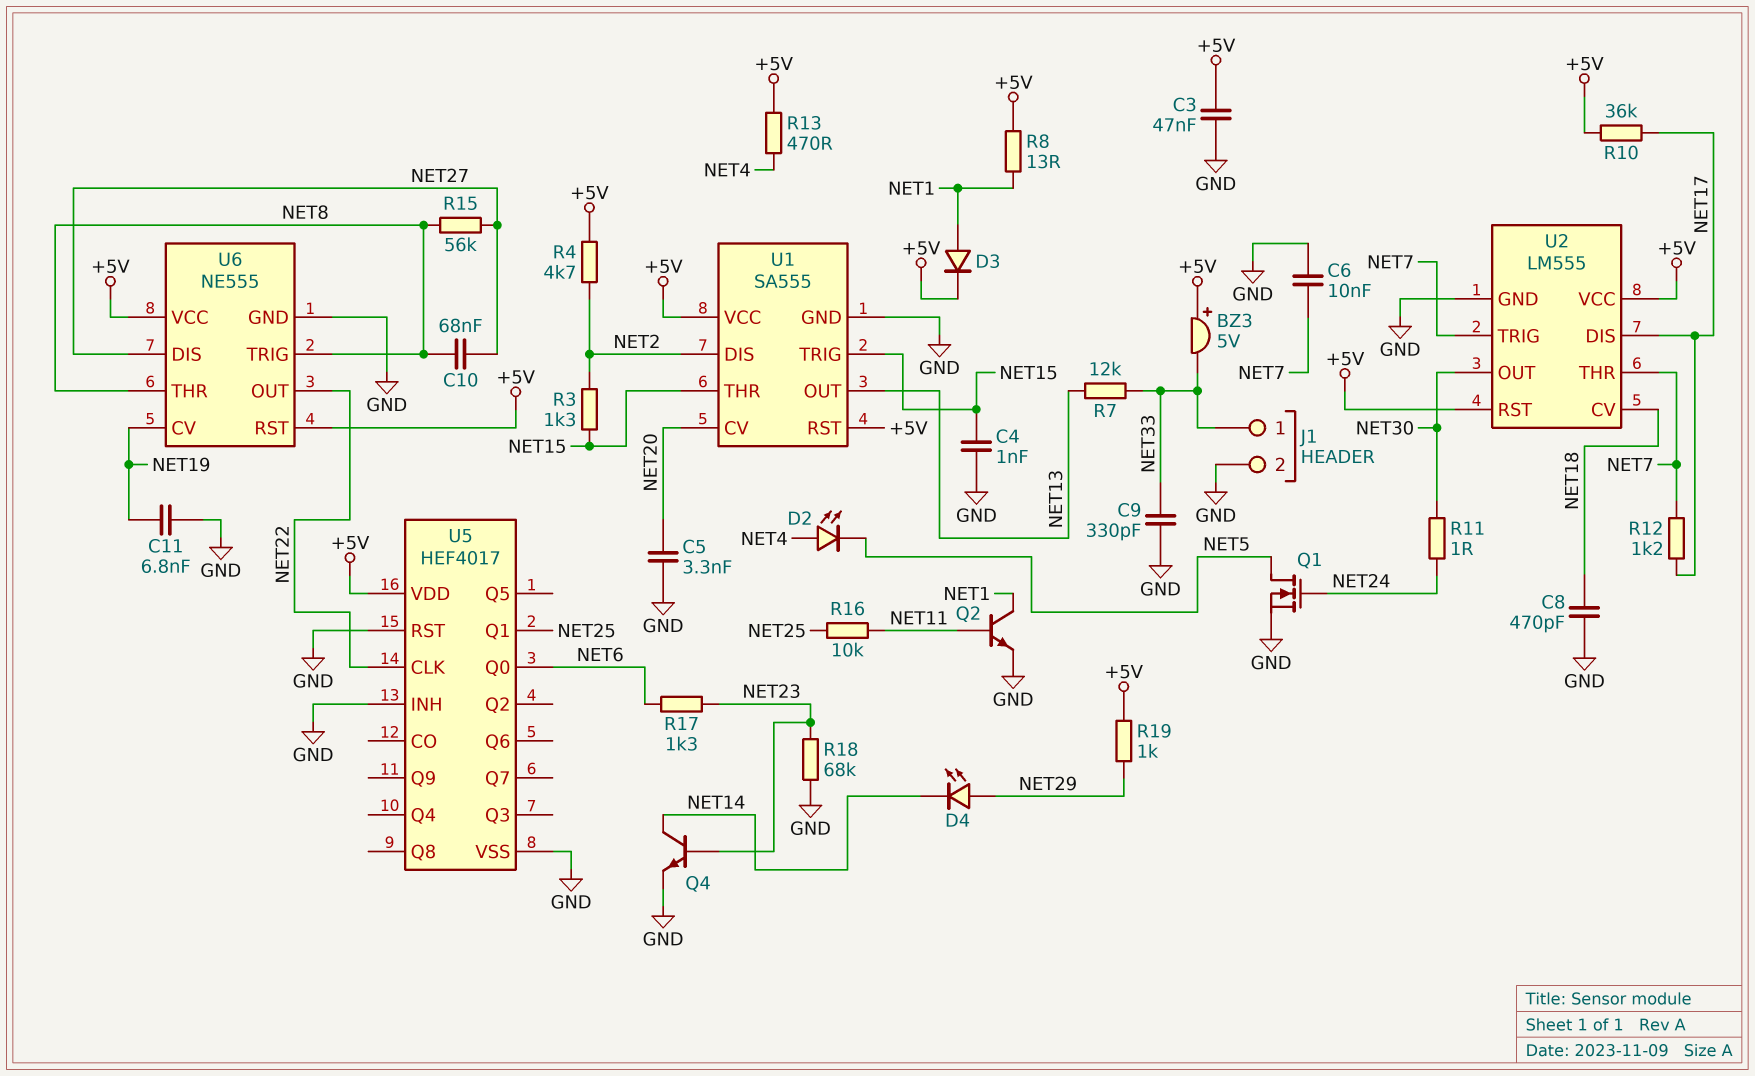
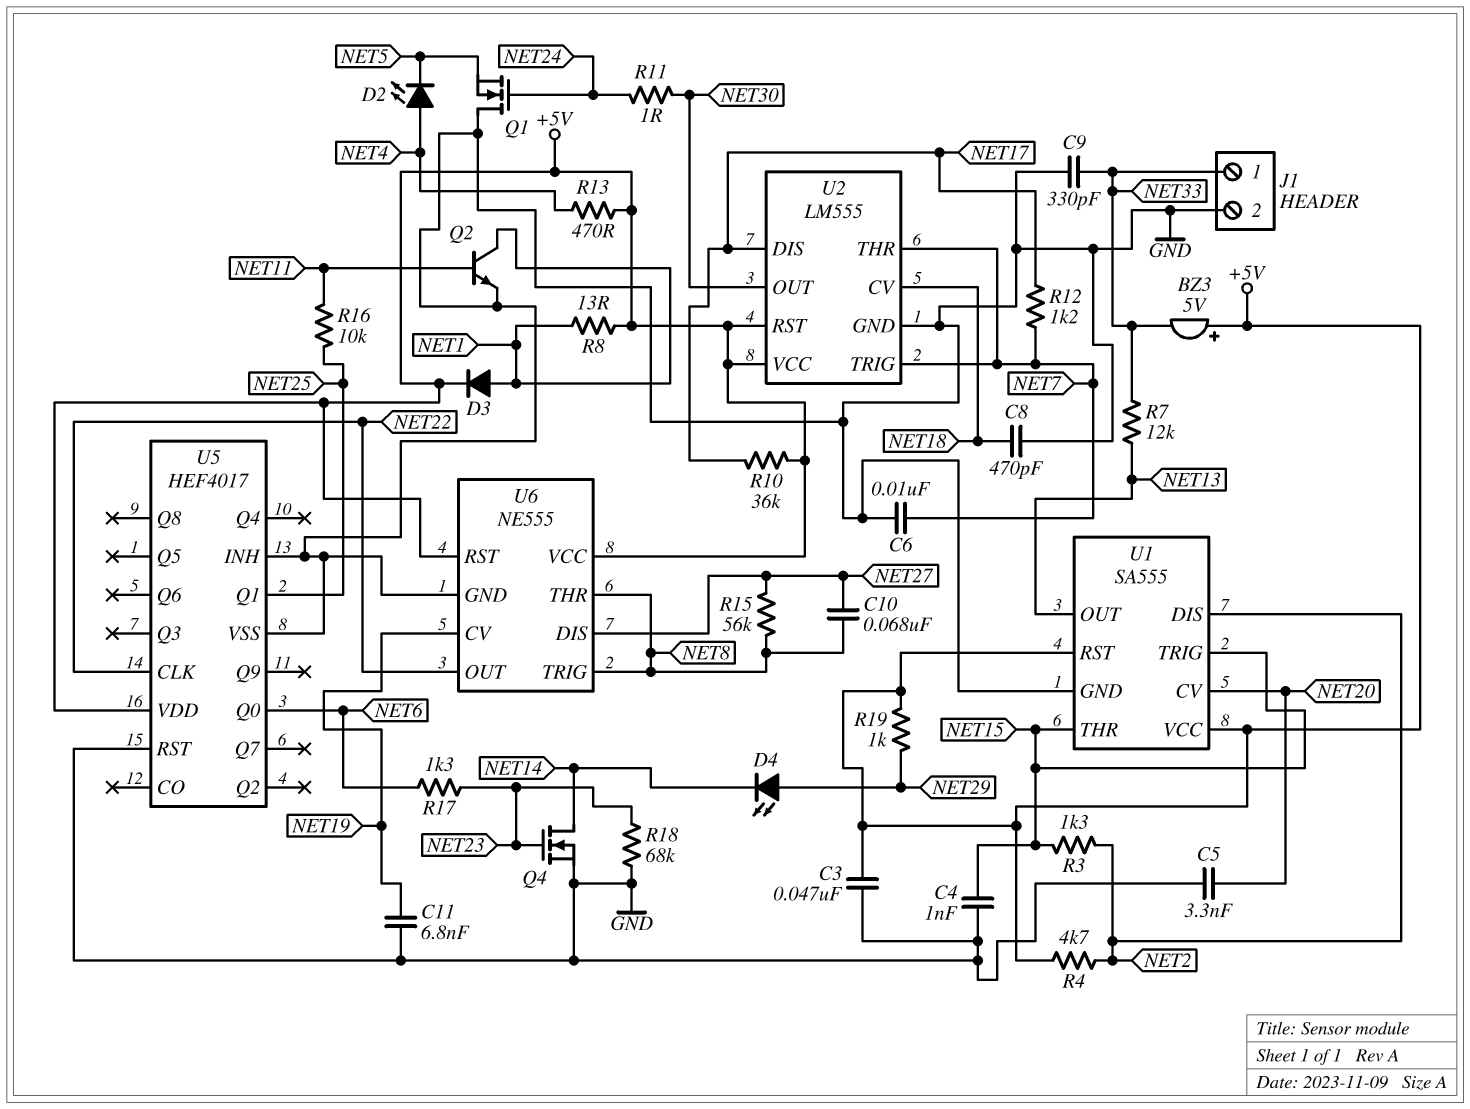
Q1: NMOS (G NET24, D NET5, S GND) -> NMOS (G NET24, D GND, S NET5)
Q4: NPN (B NET23, C NET14, E GND) -> NMOS (G NET23, D NET14, S GND)

